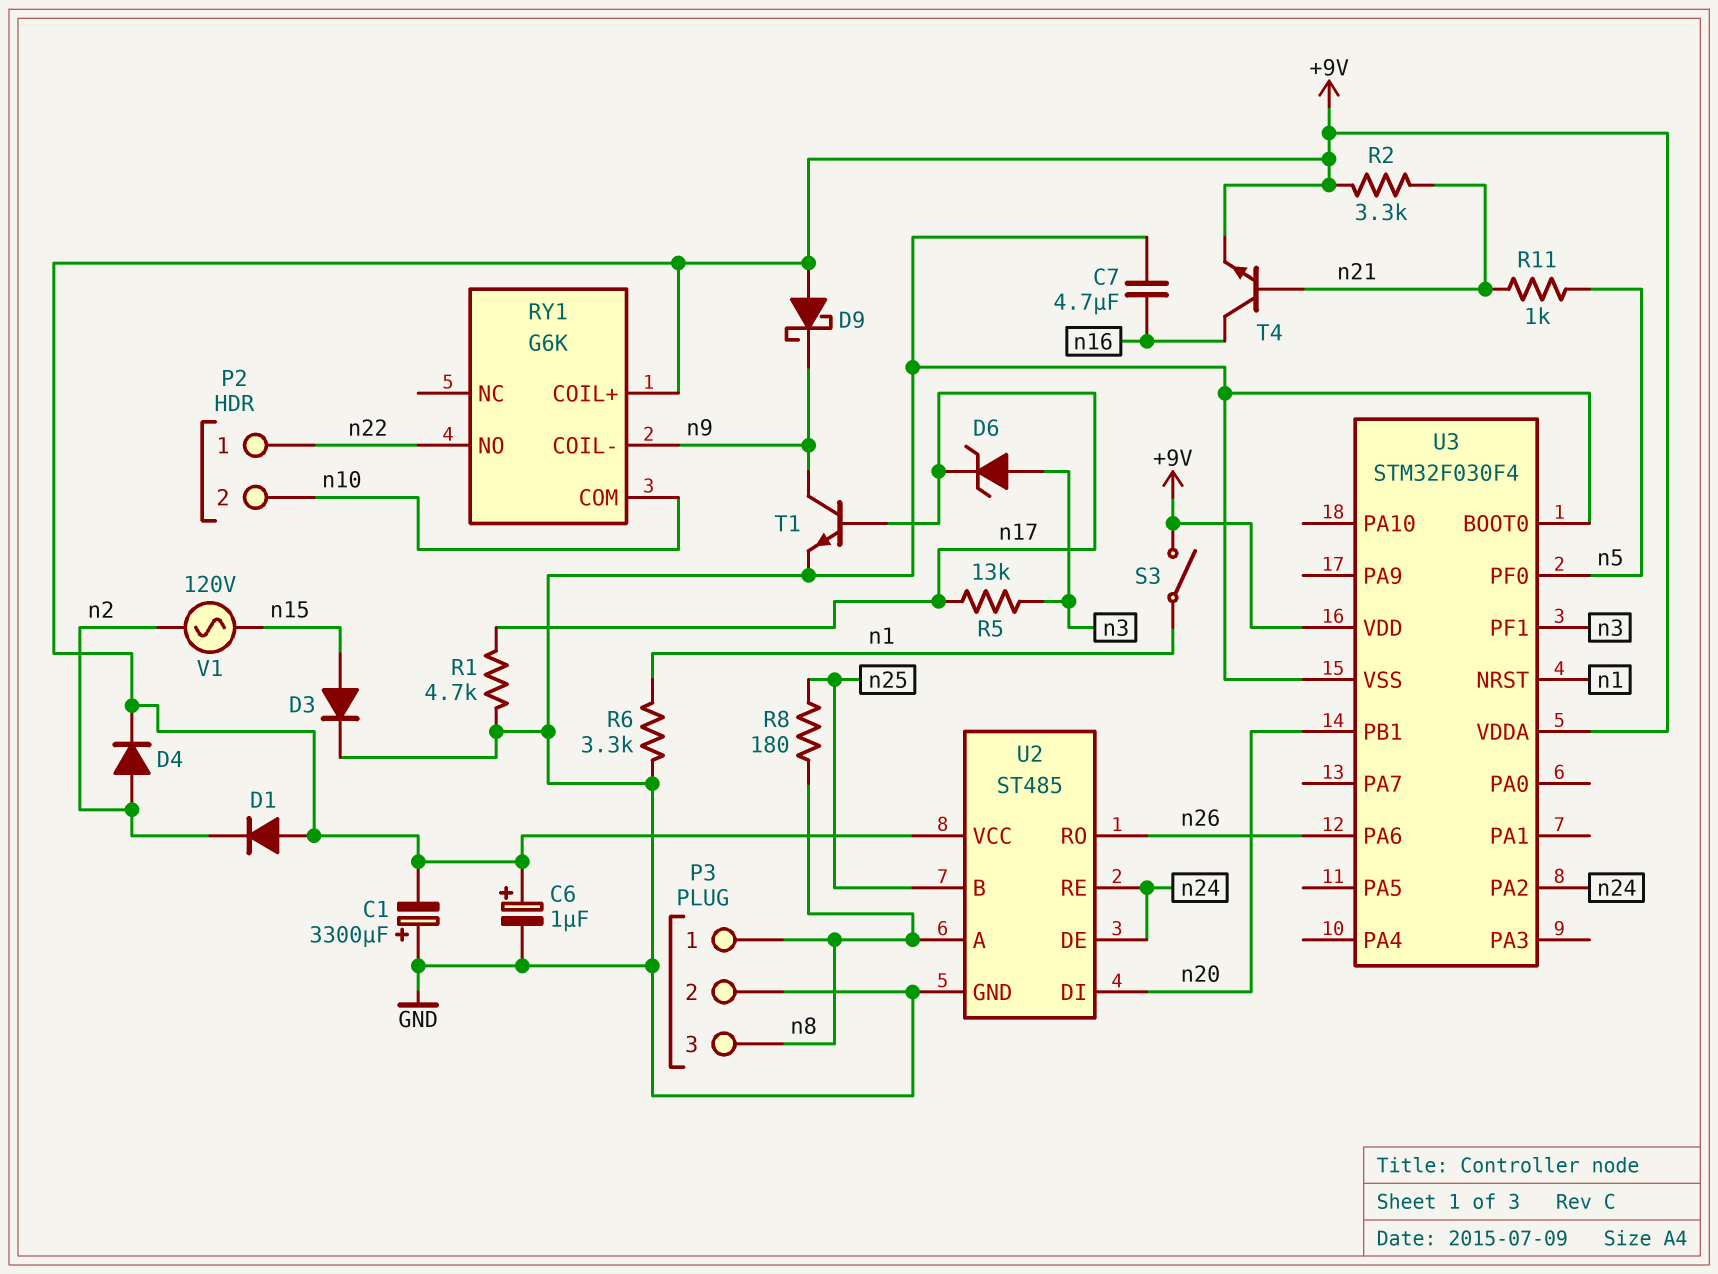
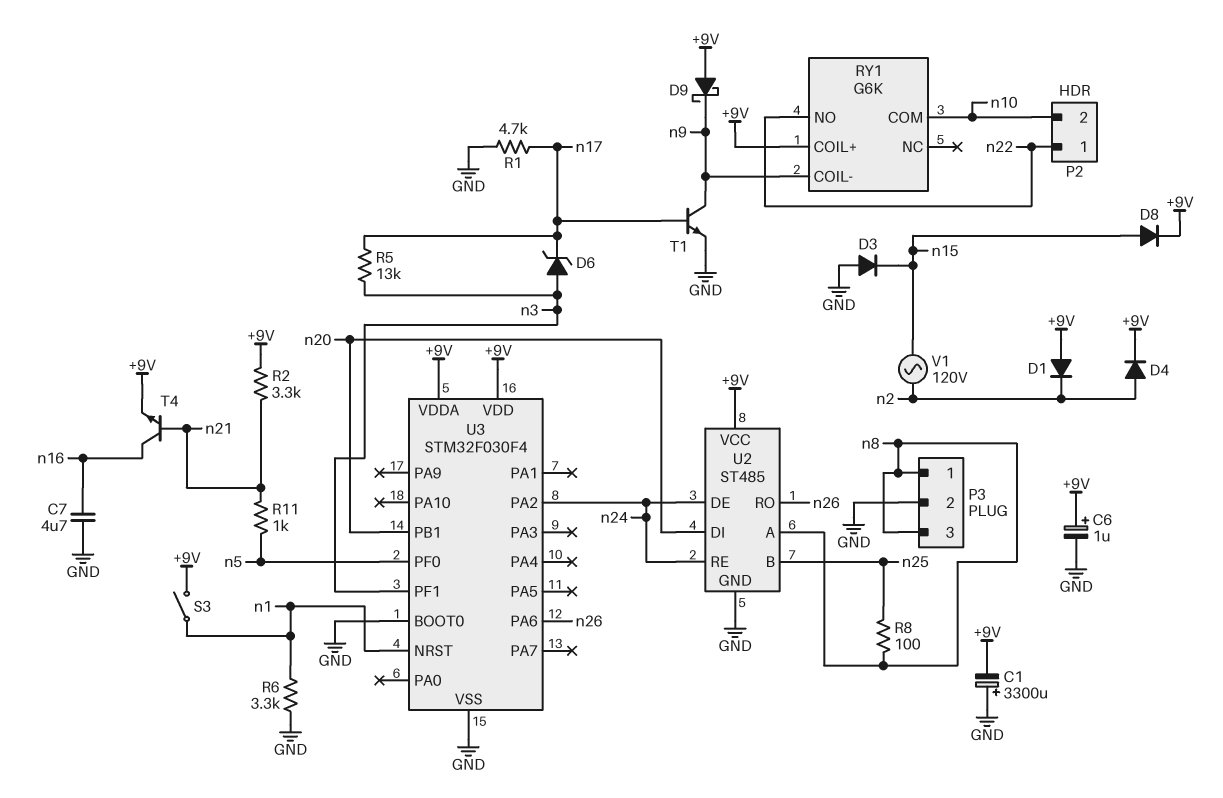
D3: diode (A n15, K GND) -> diode (A GND, K n15)
D8: none -> diode (A n15, K +9V)
R8: 180 (n8, n25) -> 100 (n8, n25)

